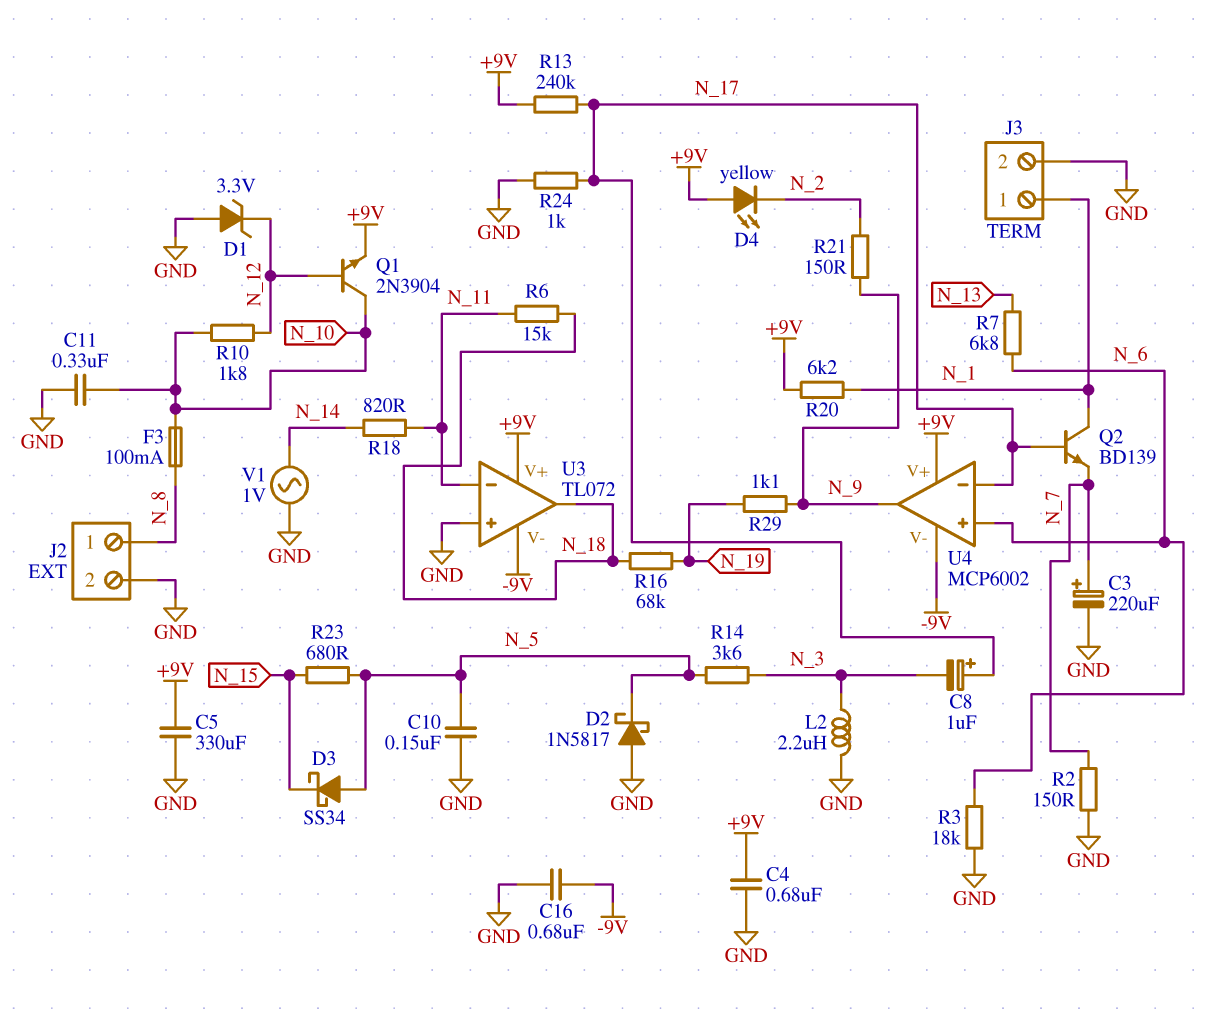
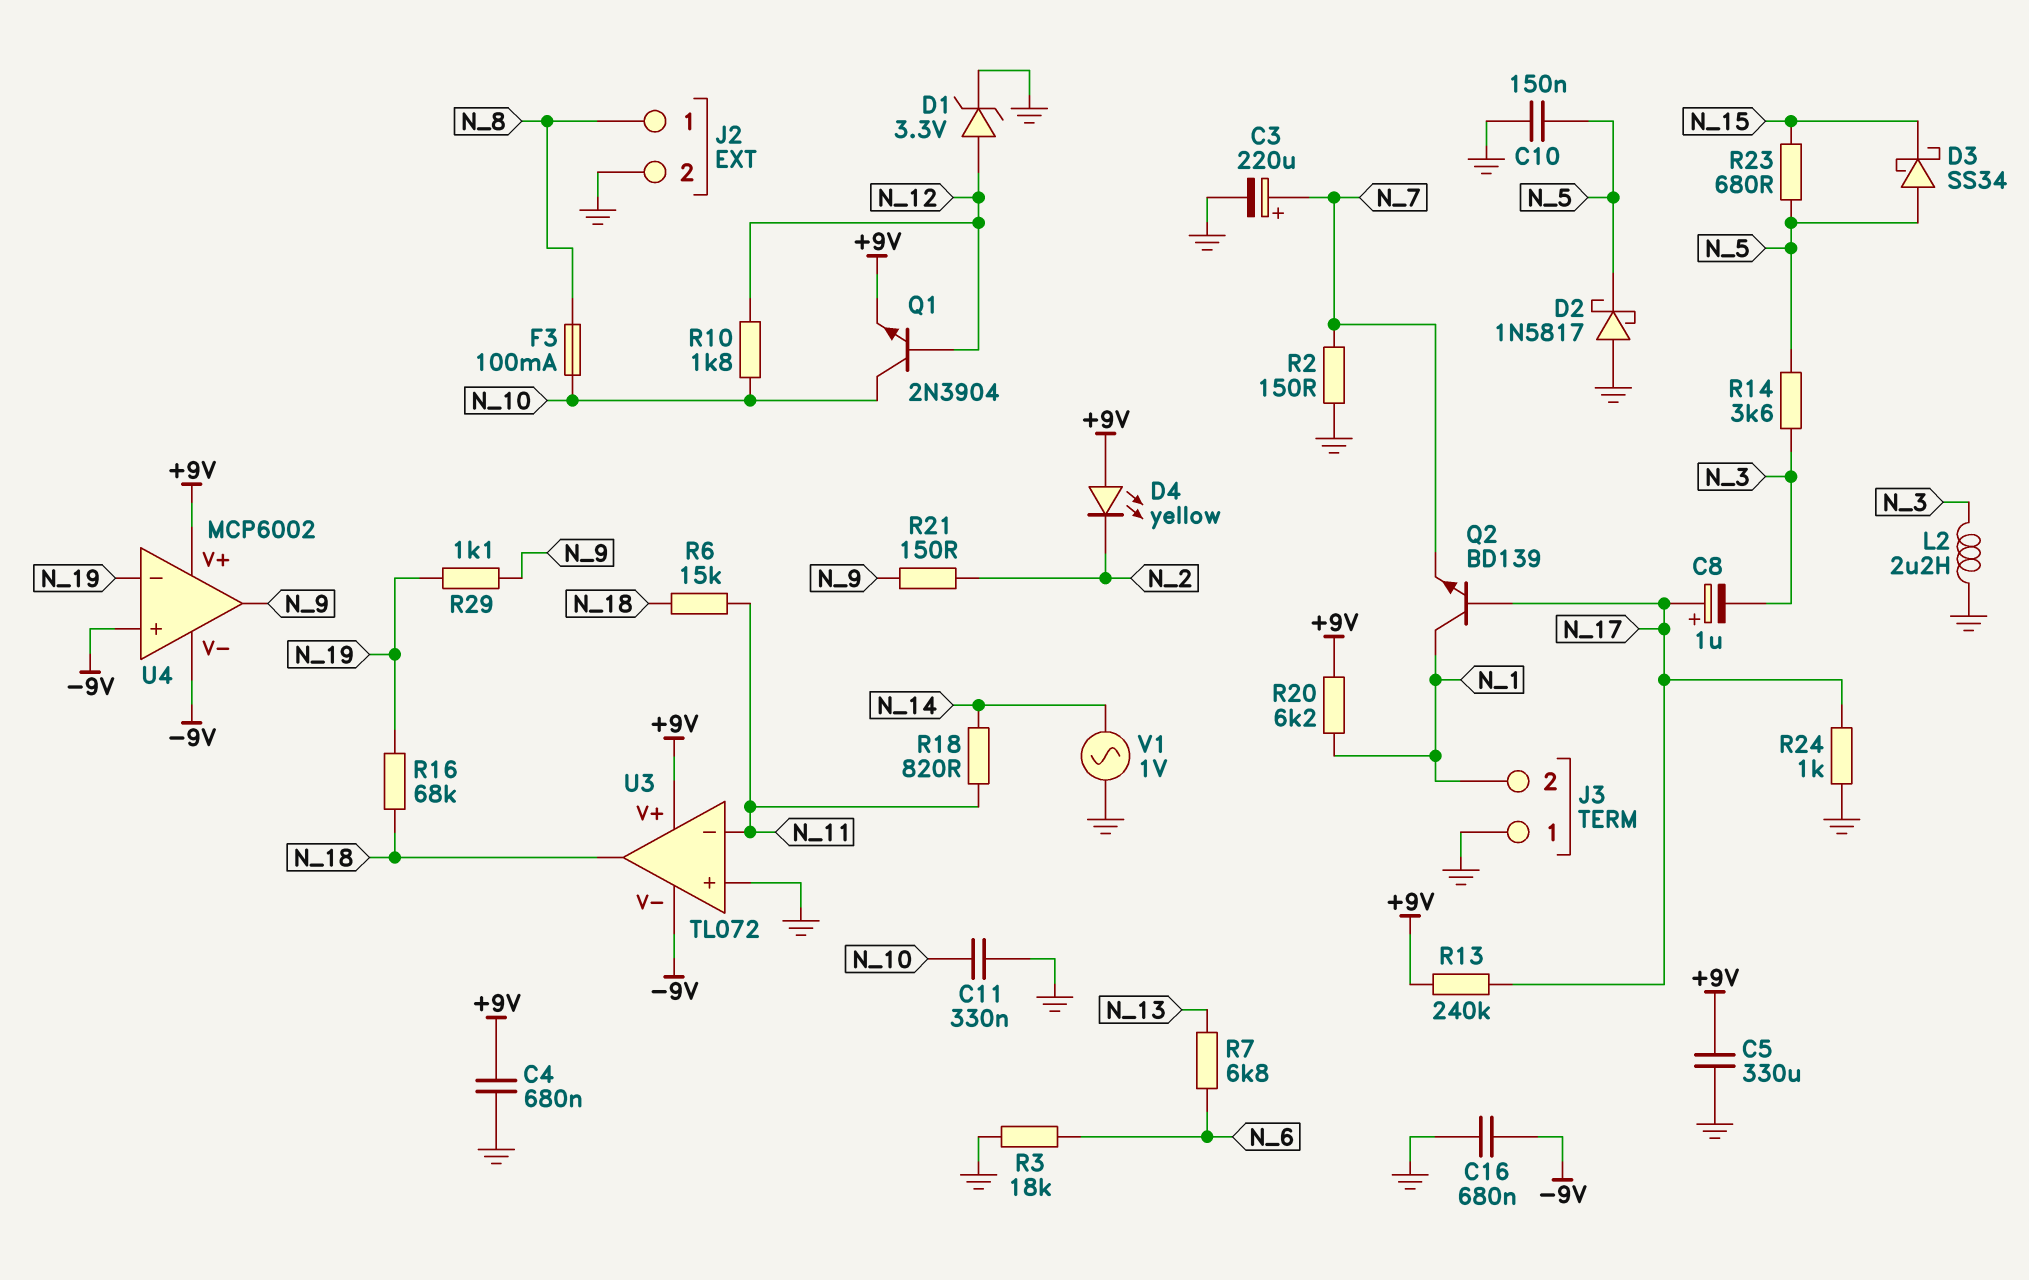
D1: zener 3.3V (A GND, K N_12) -> zener 3.3V (A N_12, K GND)
J3 pin 1: N_1 -> GND
J3 pin 2: GND -> N_1
U4 pin in+: N_6 -> -9V
U4 pin in-: N_17 -> N_19

